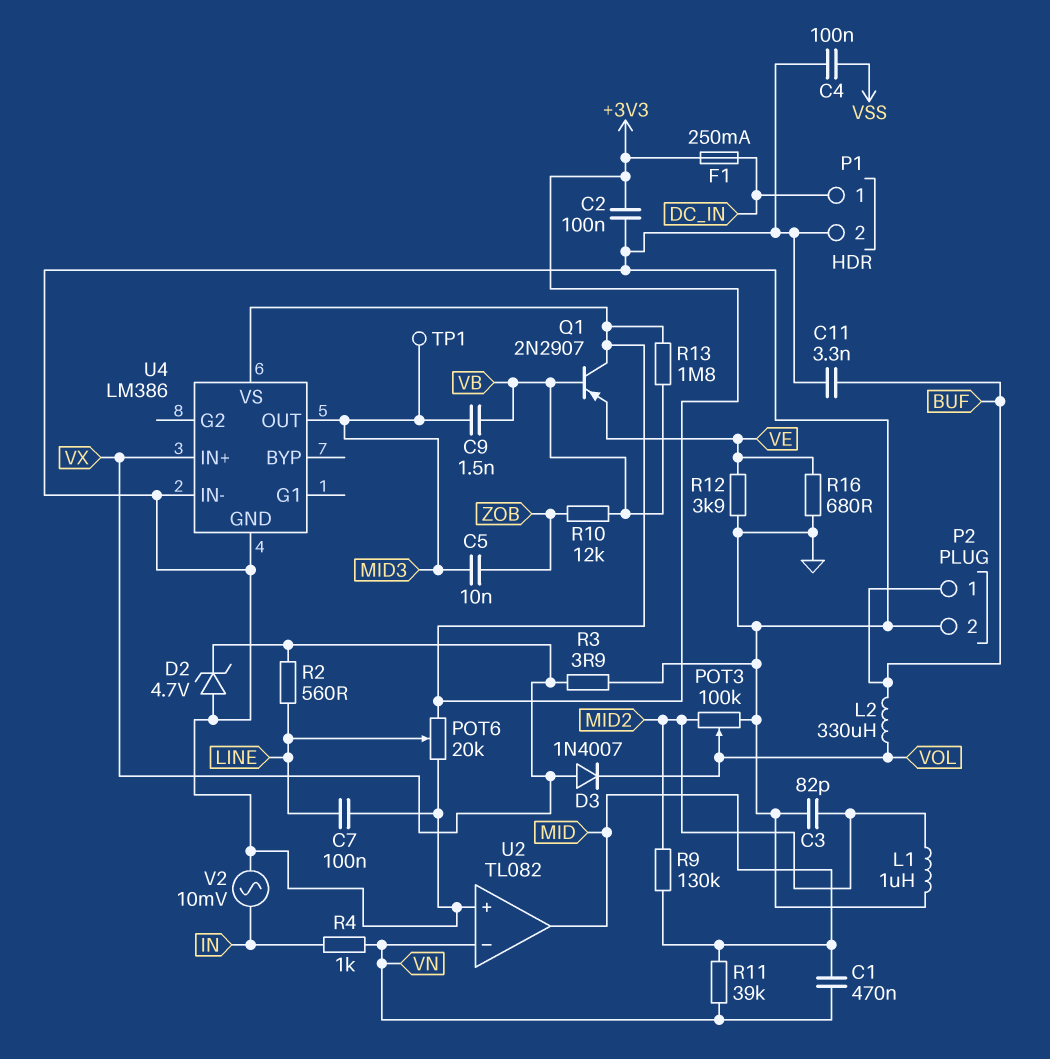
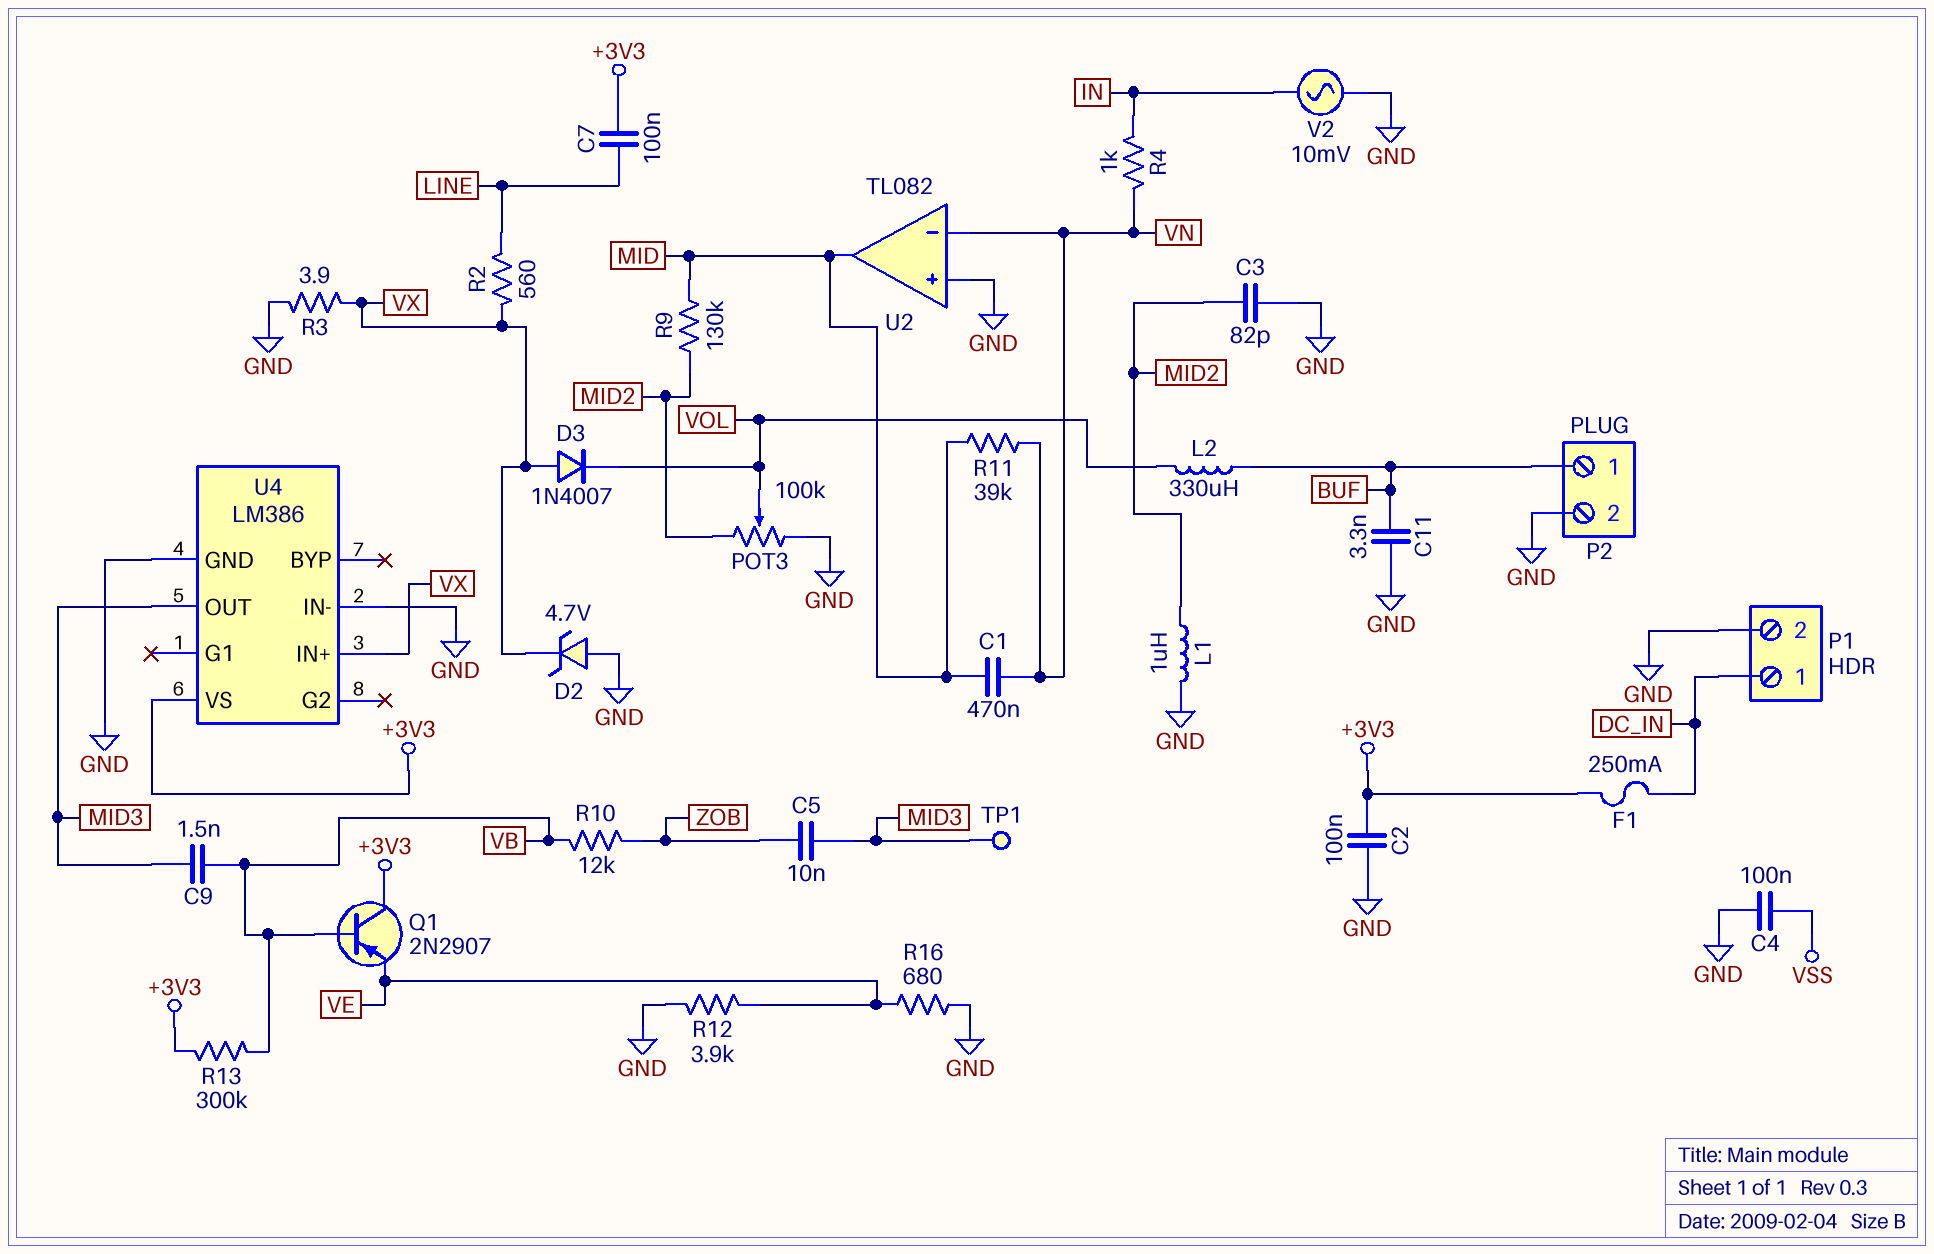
C7: 100nF (GND, LINE) -> 100nF (+3V3, LINE)
POT6: 20k (+3V3, GND, wiper LINE) -> none
R13: 1.8M (+3V3, VB) -> 300k (+3V3, VB)

